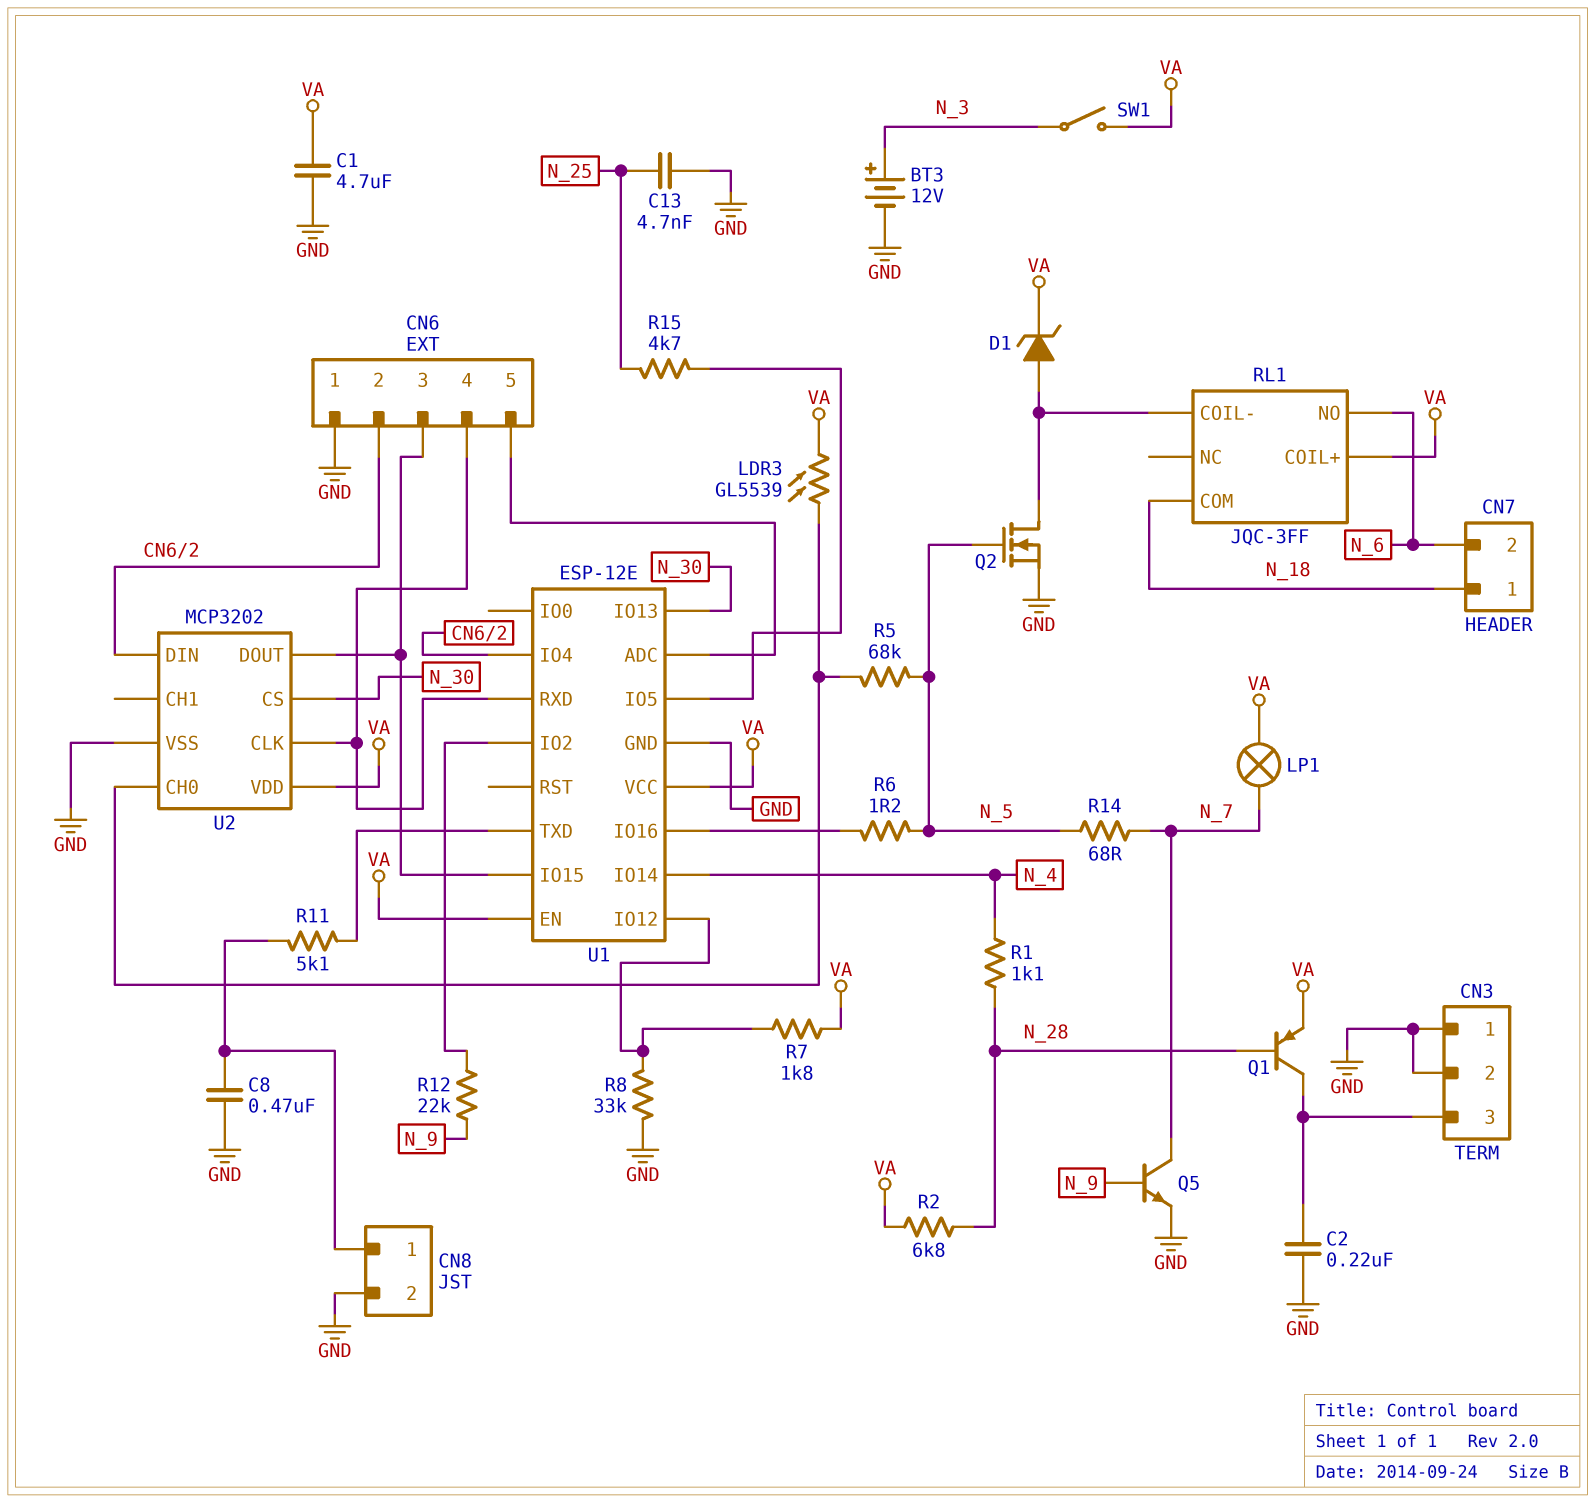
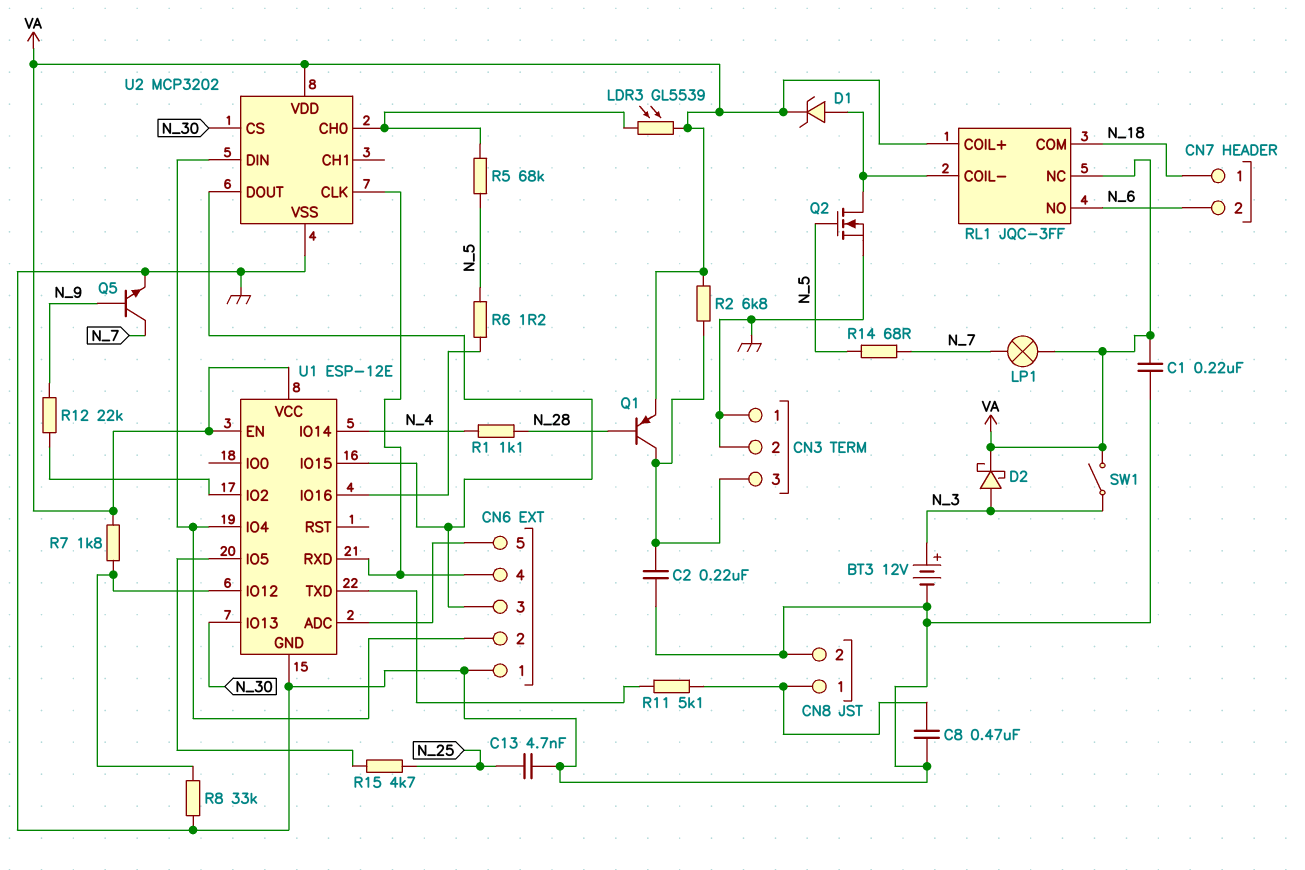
C1: 4.7uF (GND, VA) -> 220nF (GND, VA)
D2: none -> schottky (A N_3, K VA)
R2: 6.8k (N_28, VA) -> 6.8k (CN3/3, VA)
RL1 pin NC: none -> VA

